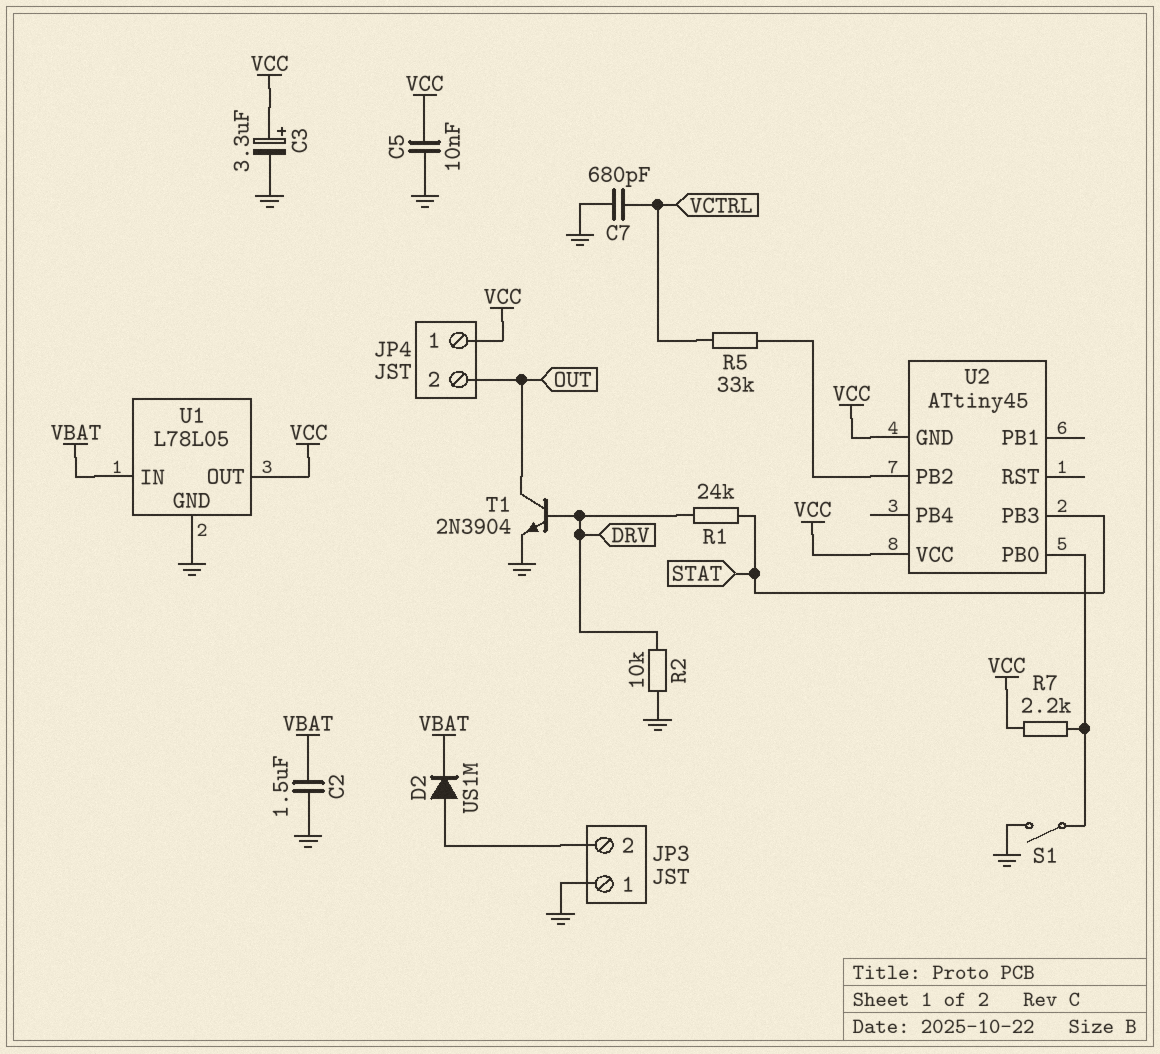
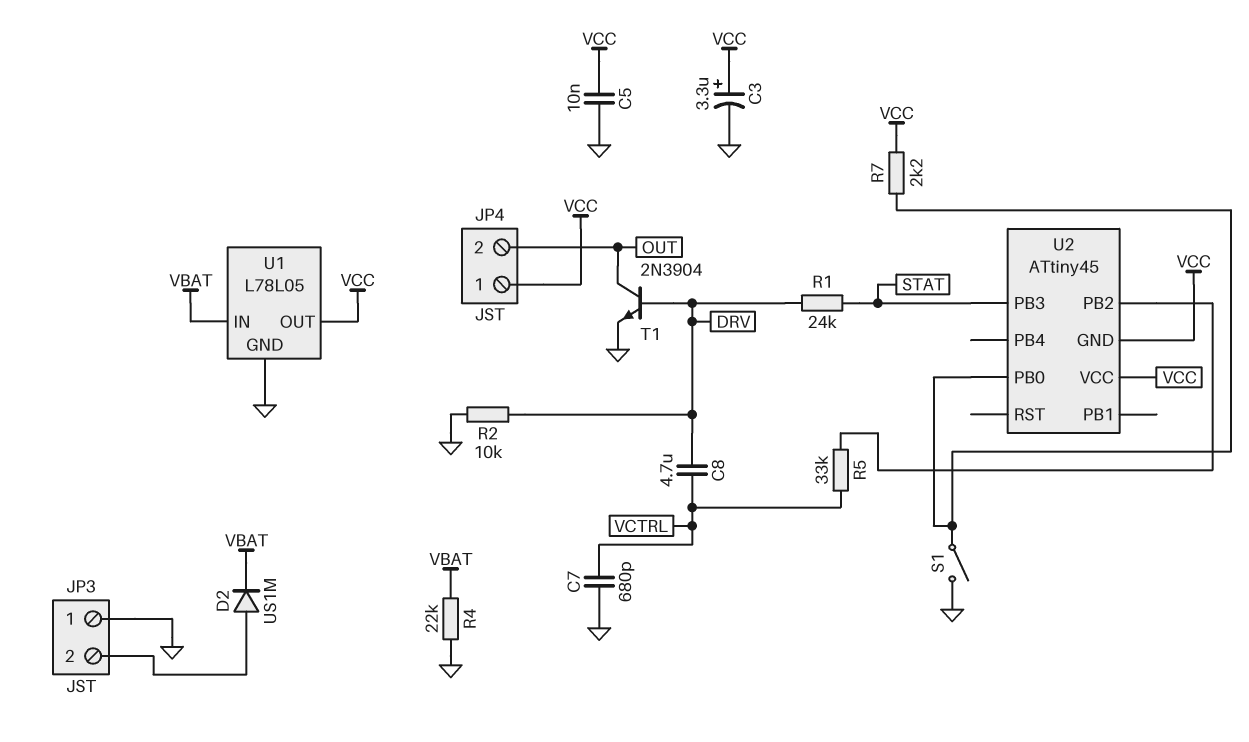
C2: 1.5uF (GND, VBAT) -> none
C8: none -> 4.7uF (DRV, VCTRL)
R4: none -> 22k (GND, VBAT)

